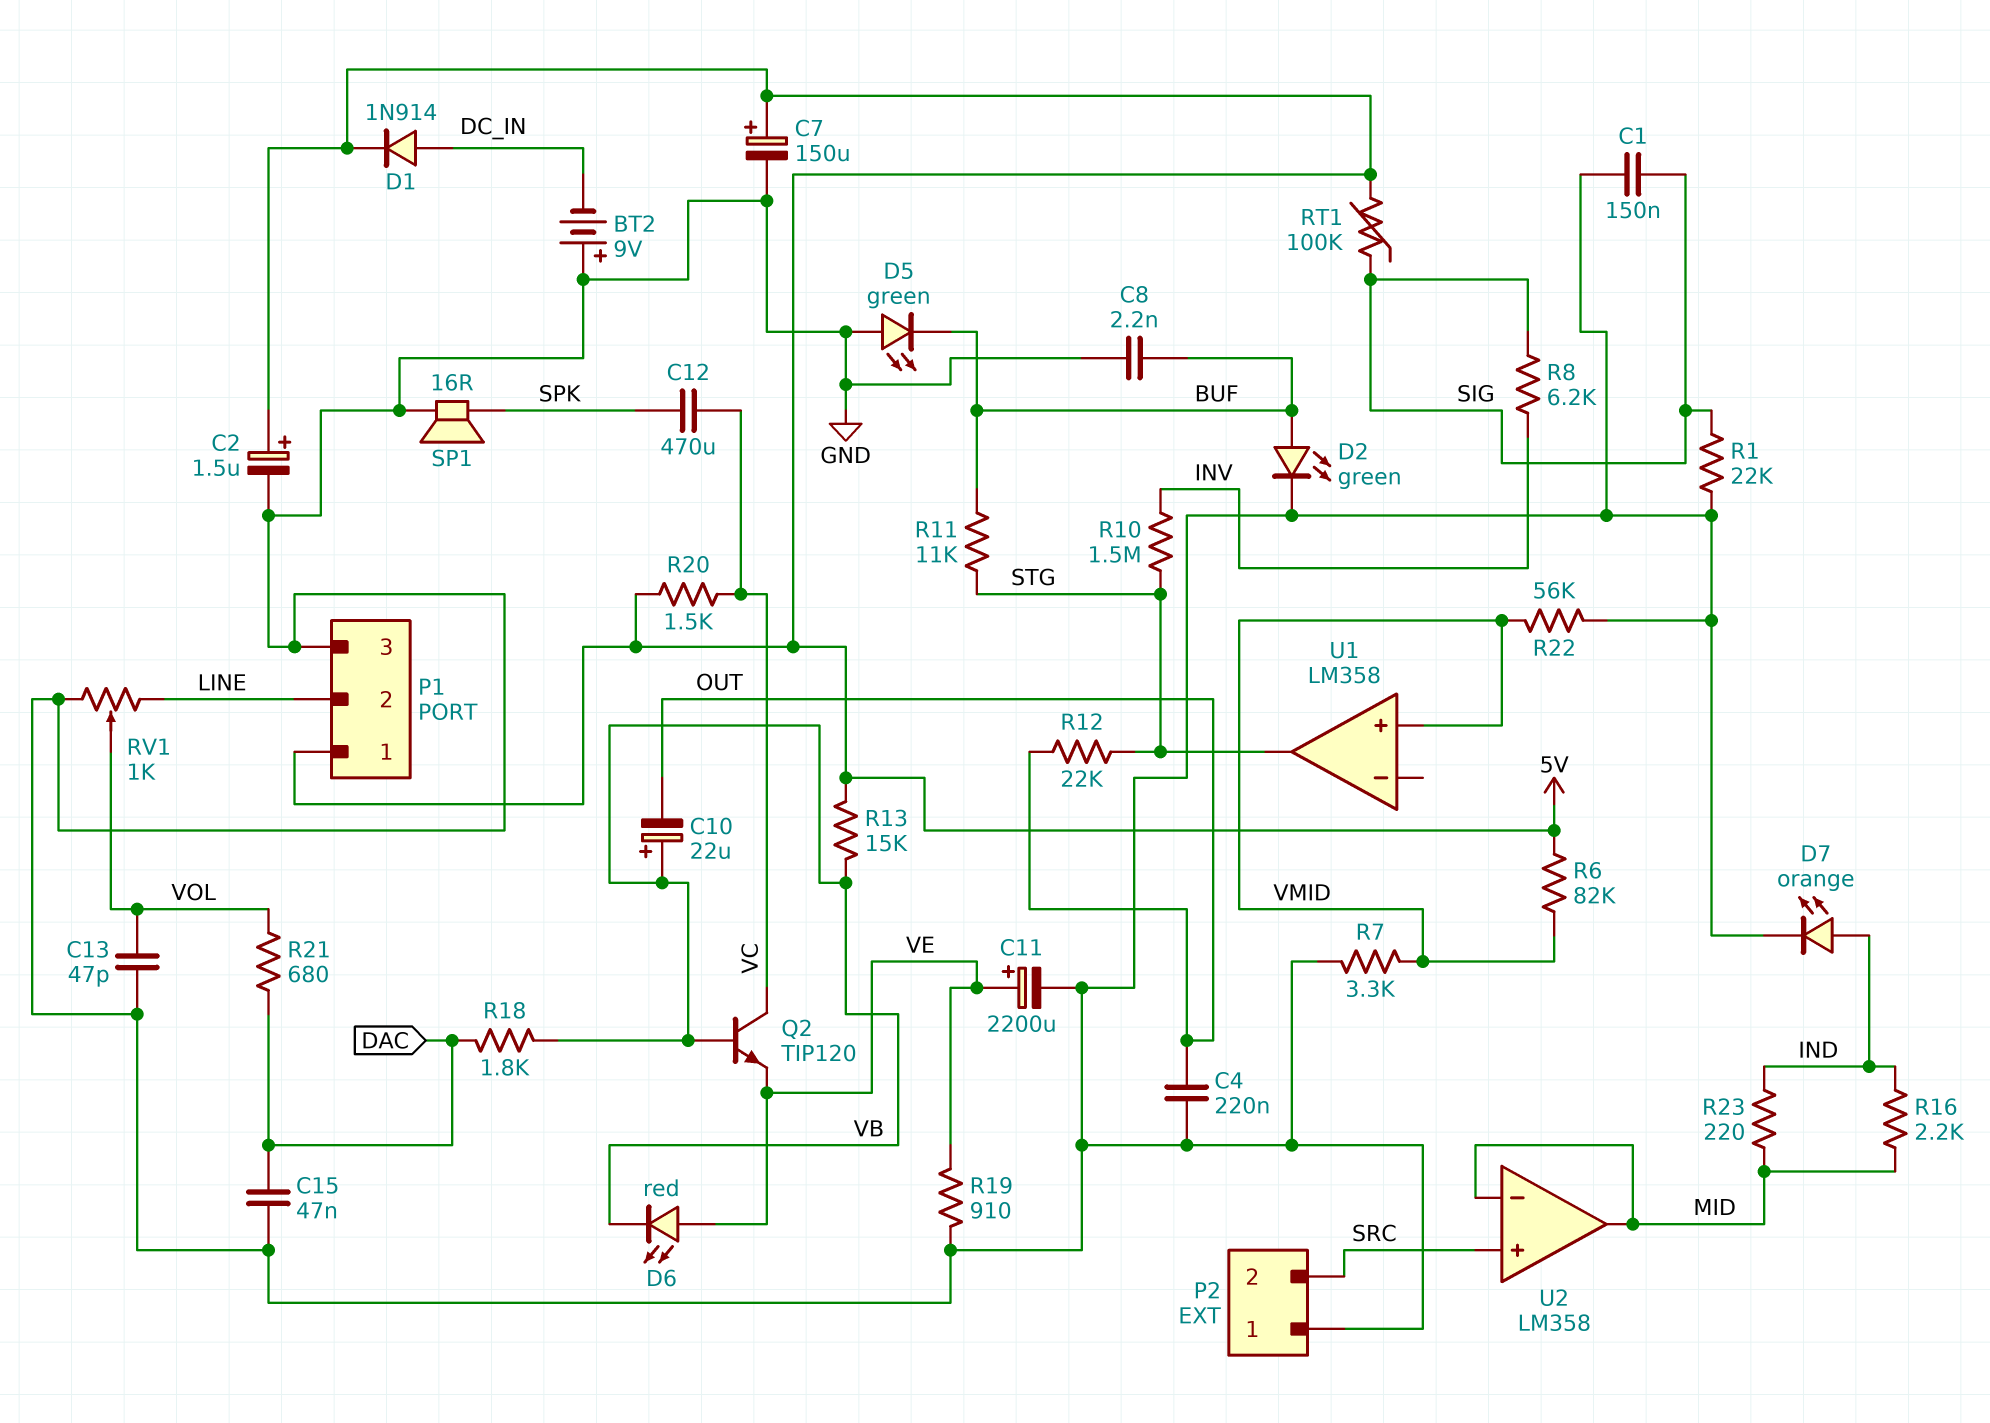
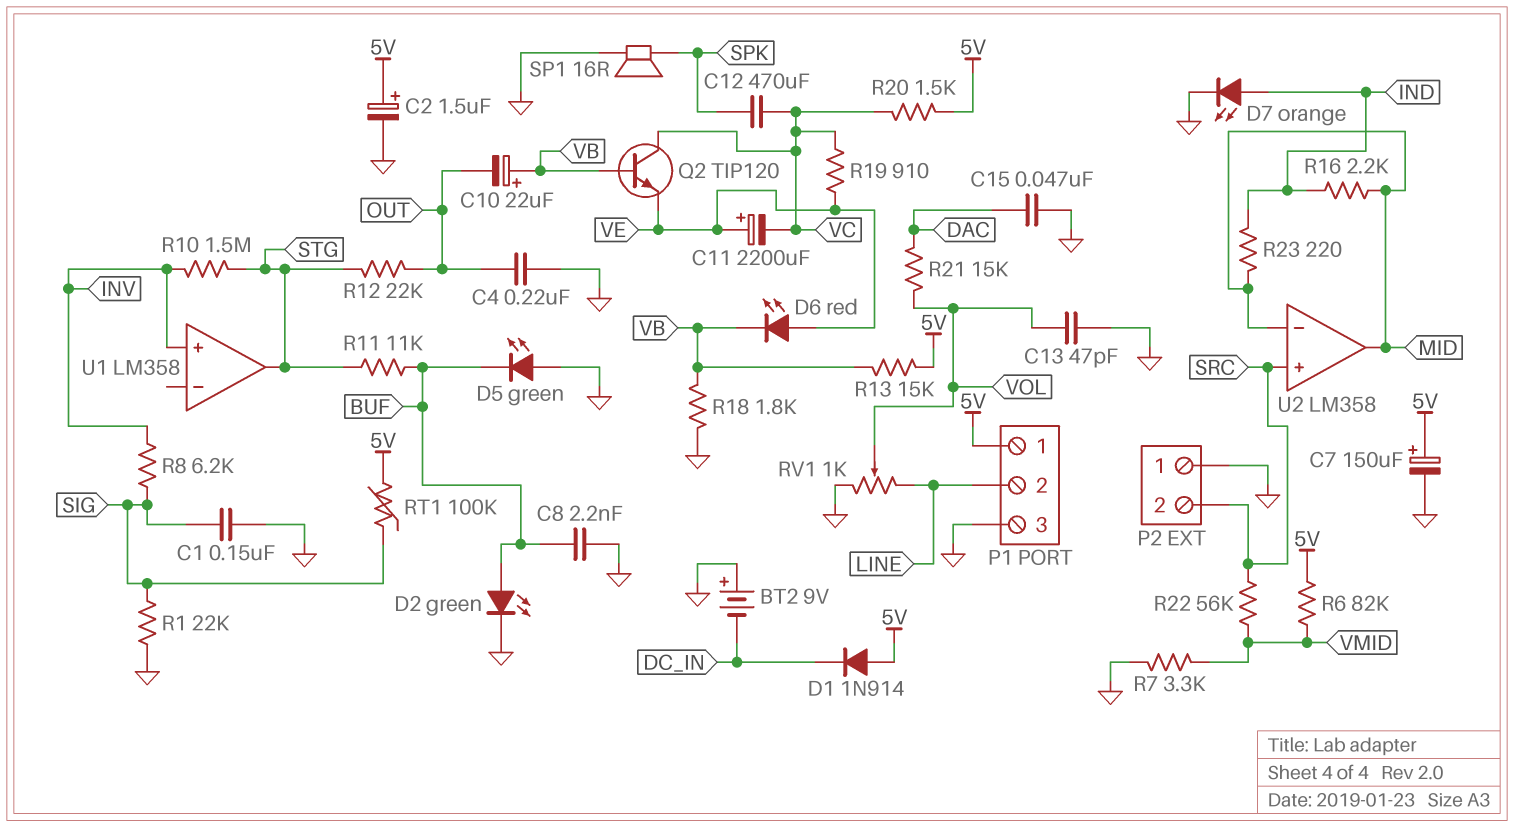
C11: 2200uF (plus VE, minus GND) -> 2200uF (plus VE, minus VC)
D1: diode 1N914 (A DC_IN, K 5V) -> diode 1N914 (A 5V, K DC_IN)
R18: 1.8k (DAC, VB) -> 1.8k (GND, VB)
R19: 910 (GND, VE) -> 910 (VC, VE)
R21: 680 (DAC, VOL) -> 15k (DAC, VOL)
R22: 56k (GND, VMID) -> 56k (SRC, VMID)
U1 pin in+: VMID -> INV

